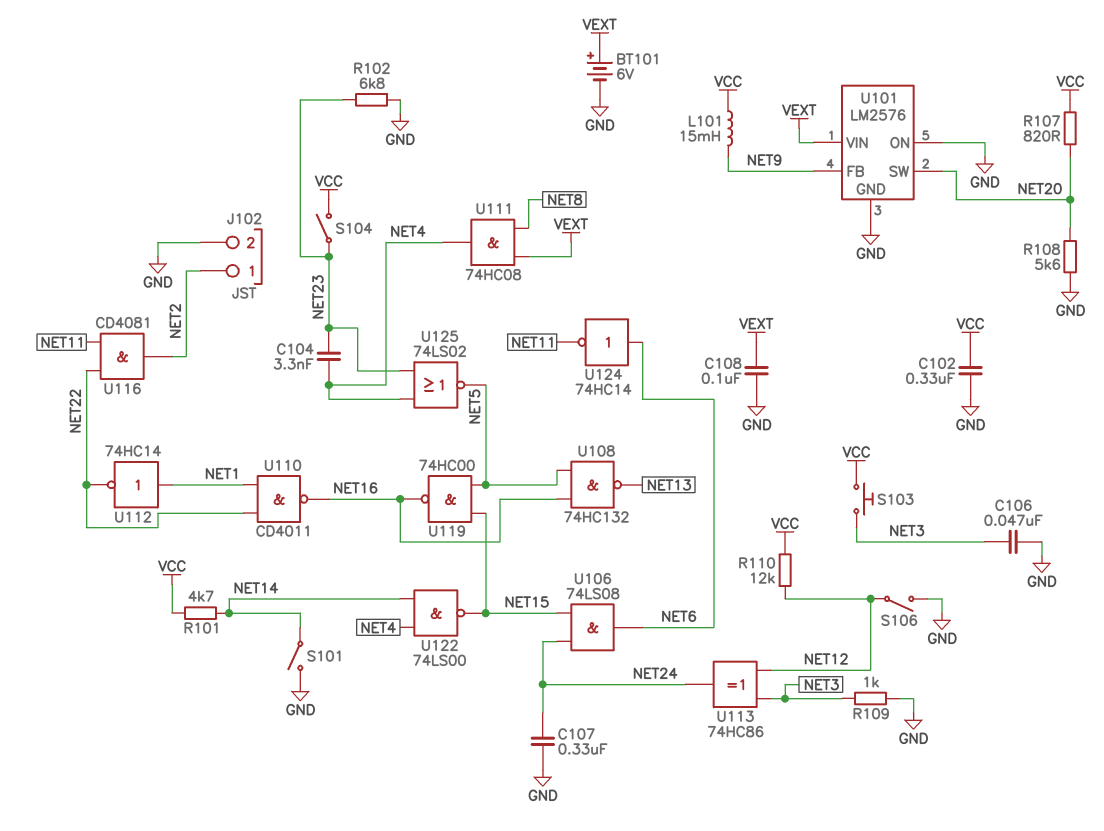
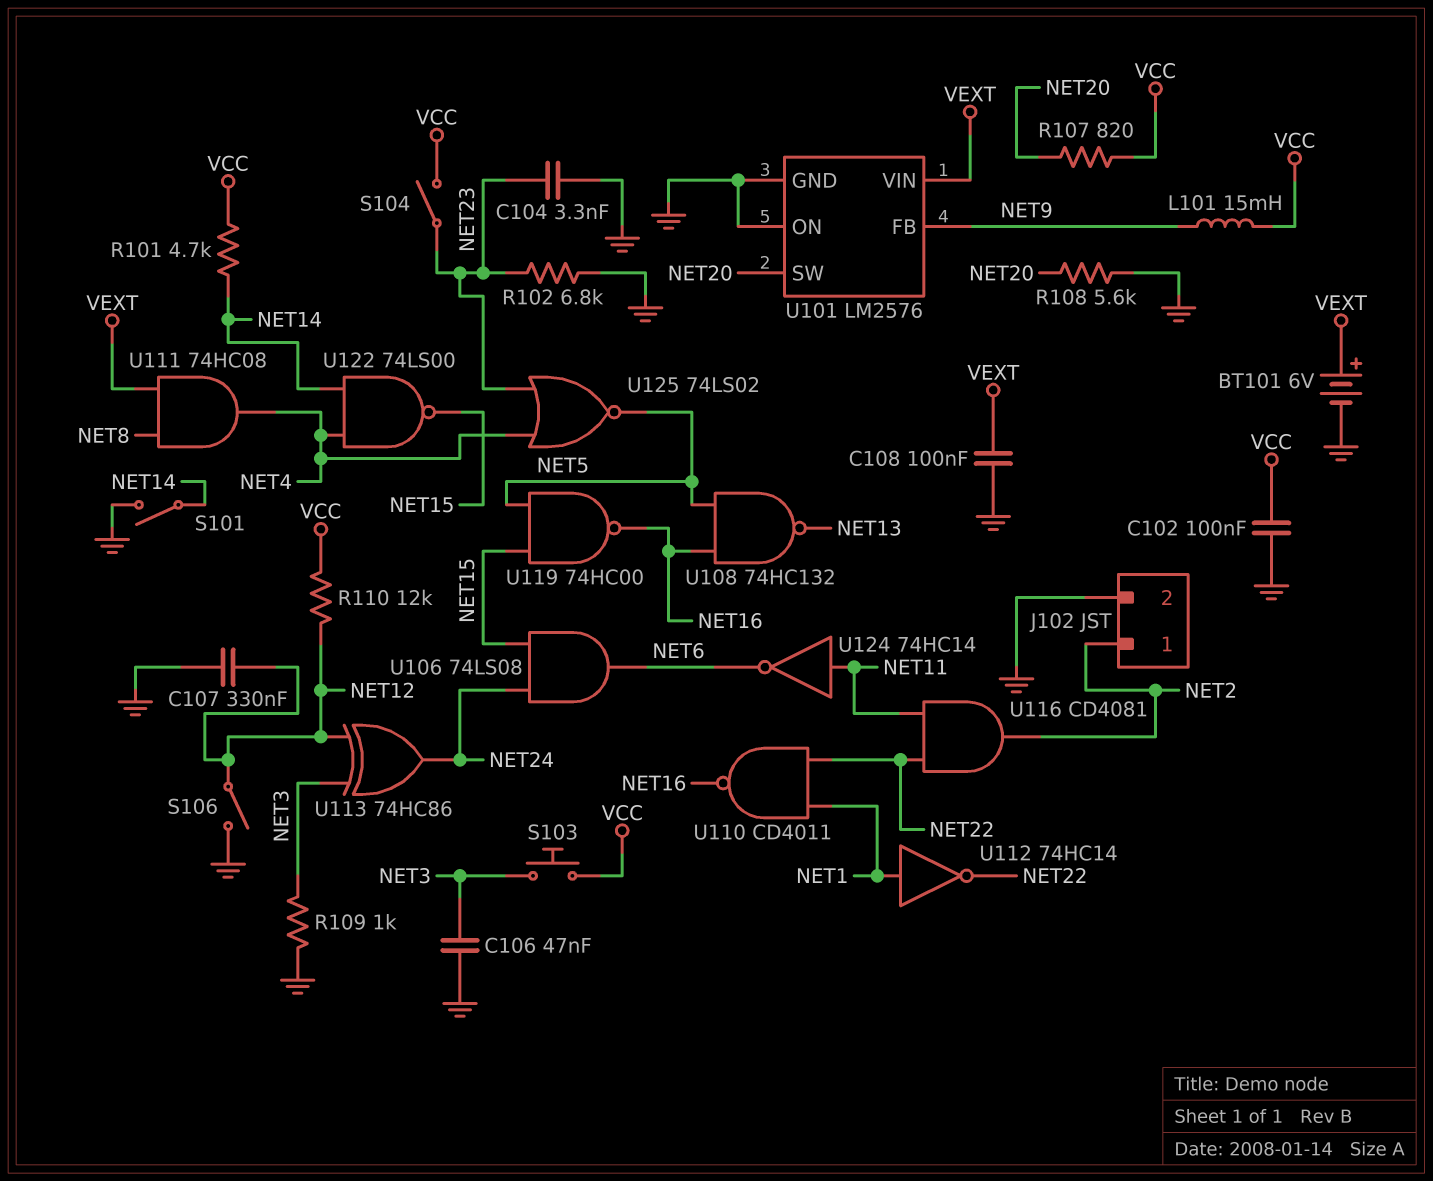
C102: 330nF (GND, VCC) -> 100nF (GND, VCC)
C104: 3.3nF (NET4, NET23) -> 3.3nF (GND, NET23)
C107: 330nF (GND, NET24) -> 330nF (GND, NET12)
U124: NOT 74HC14 (in NET6, out NET11) -> NOT 74HC14 (in NET11, out NET6)

